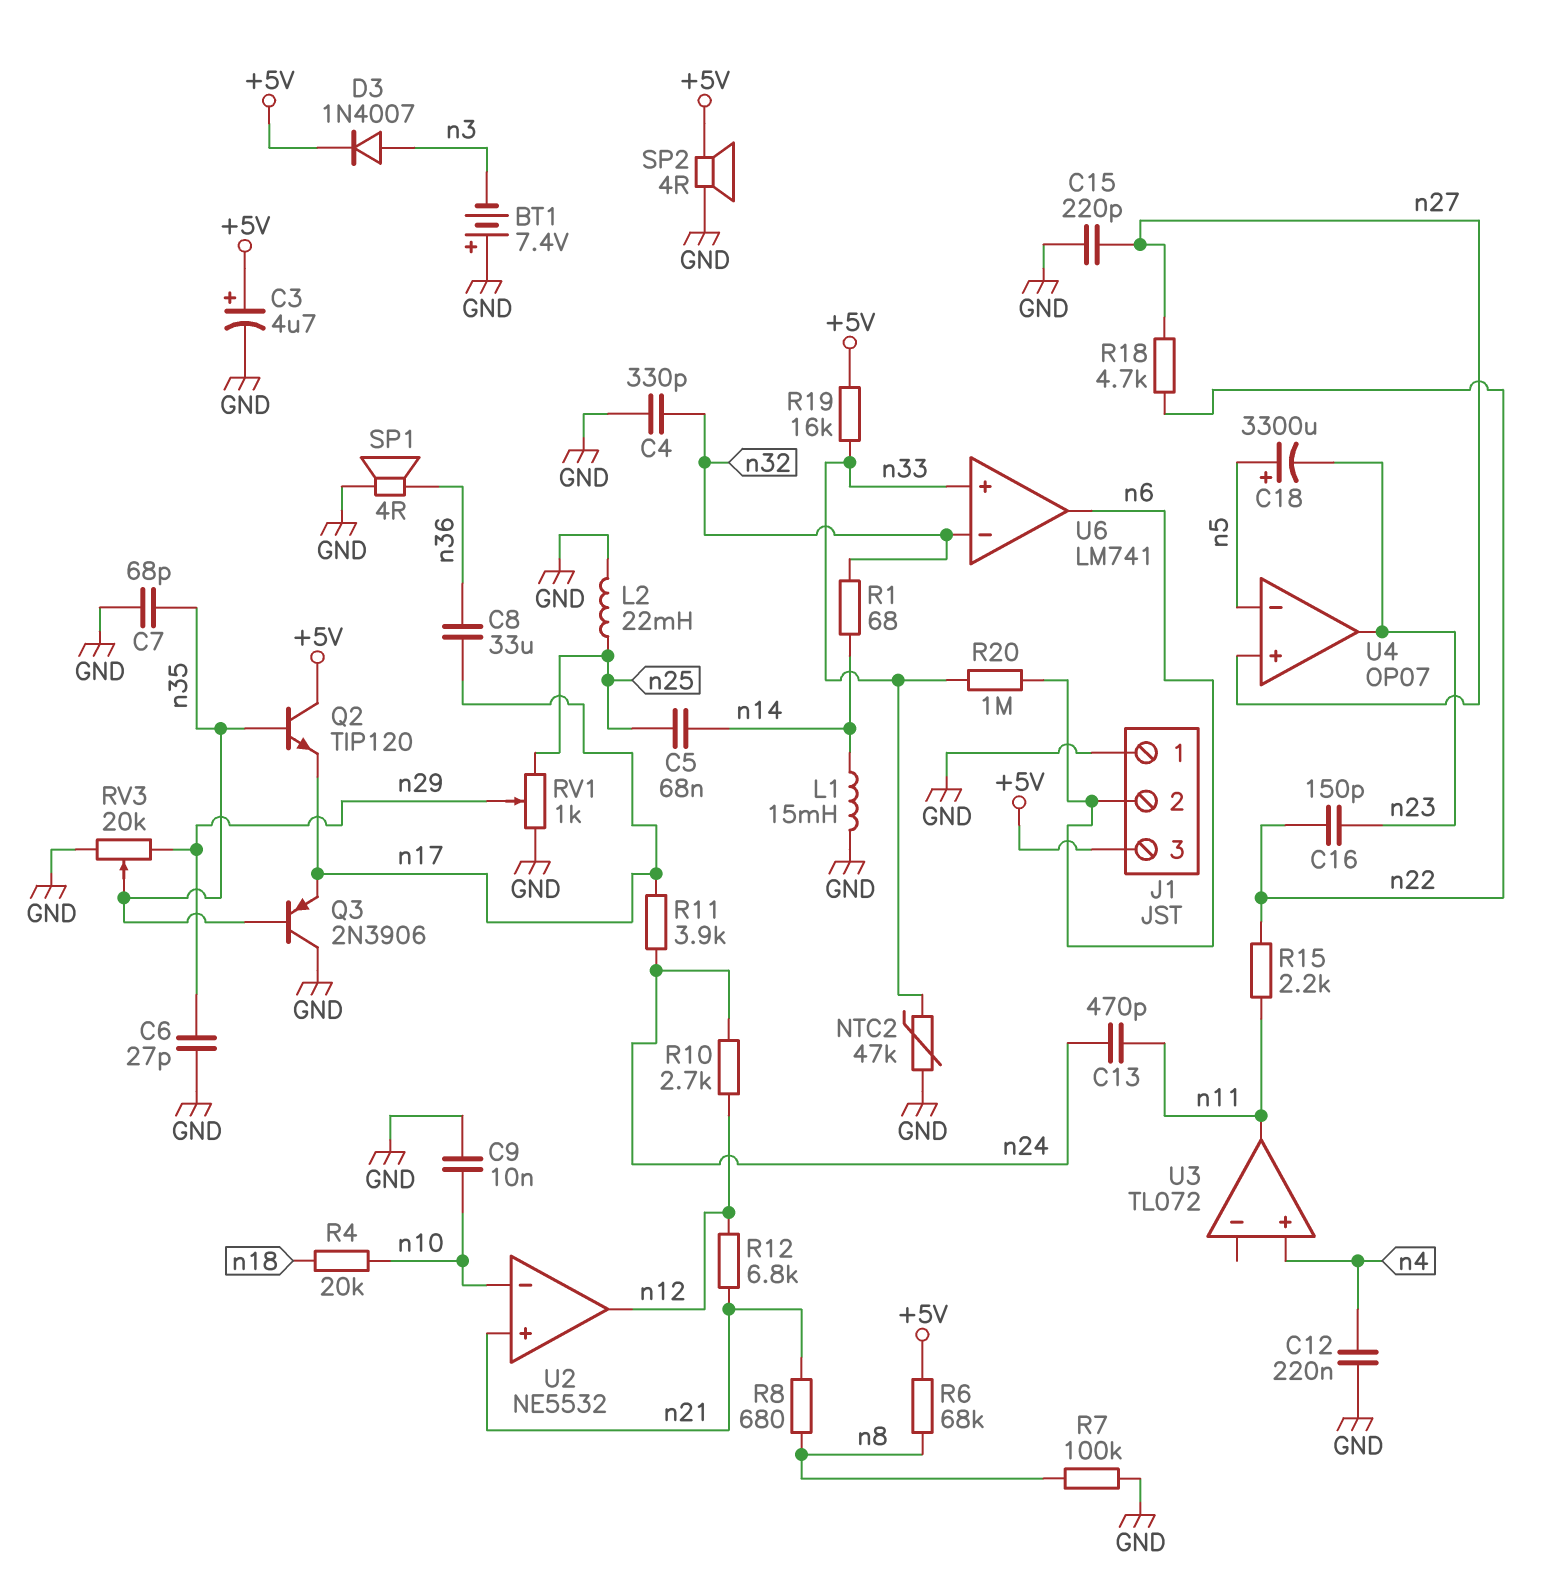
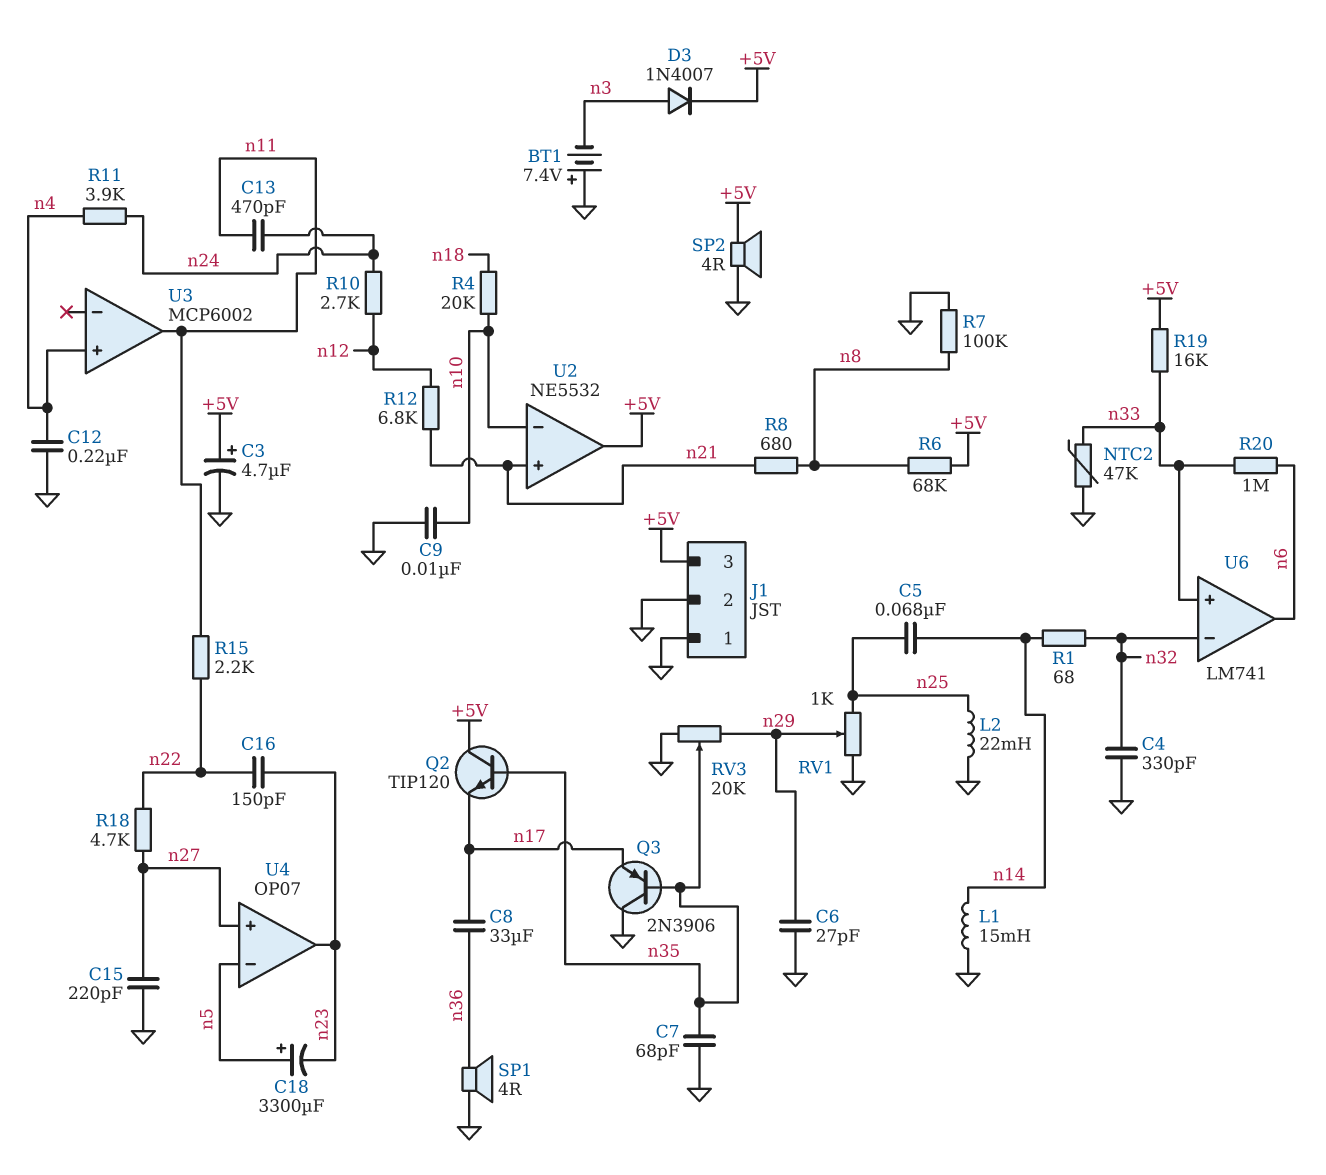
J1 pin 2: n6 -> GND
R11: 3.9k (n17, n24) -> 3.9k (n4, n24)
U2 pin out: n12 -> +5V
U3: TL072 -> MCP6002

